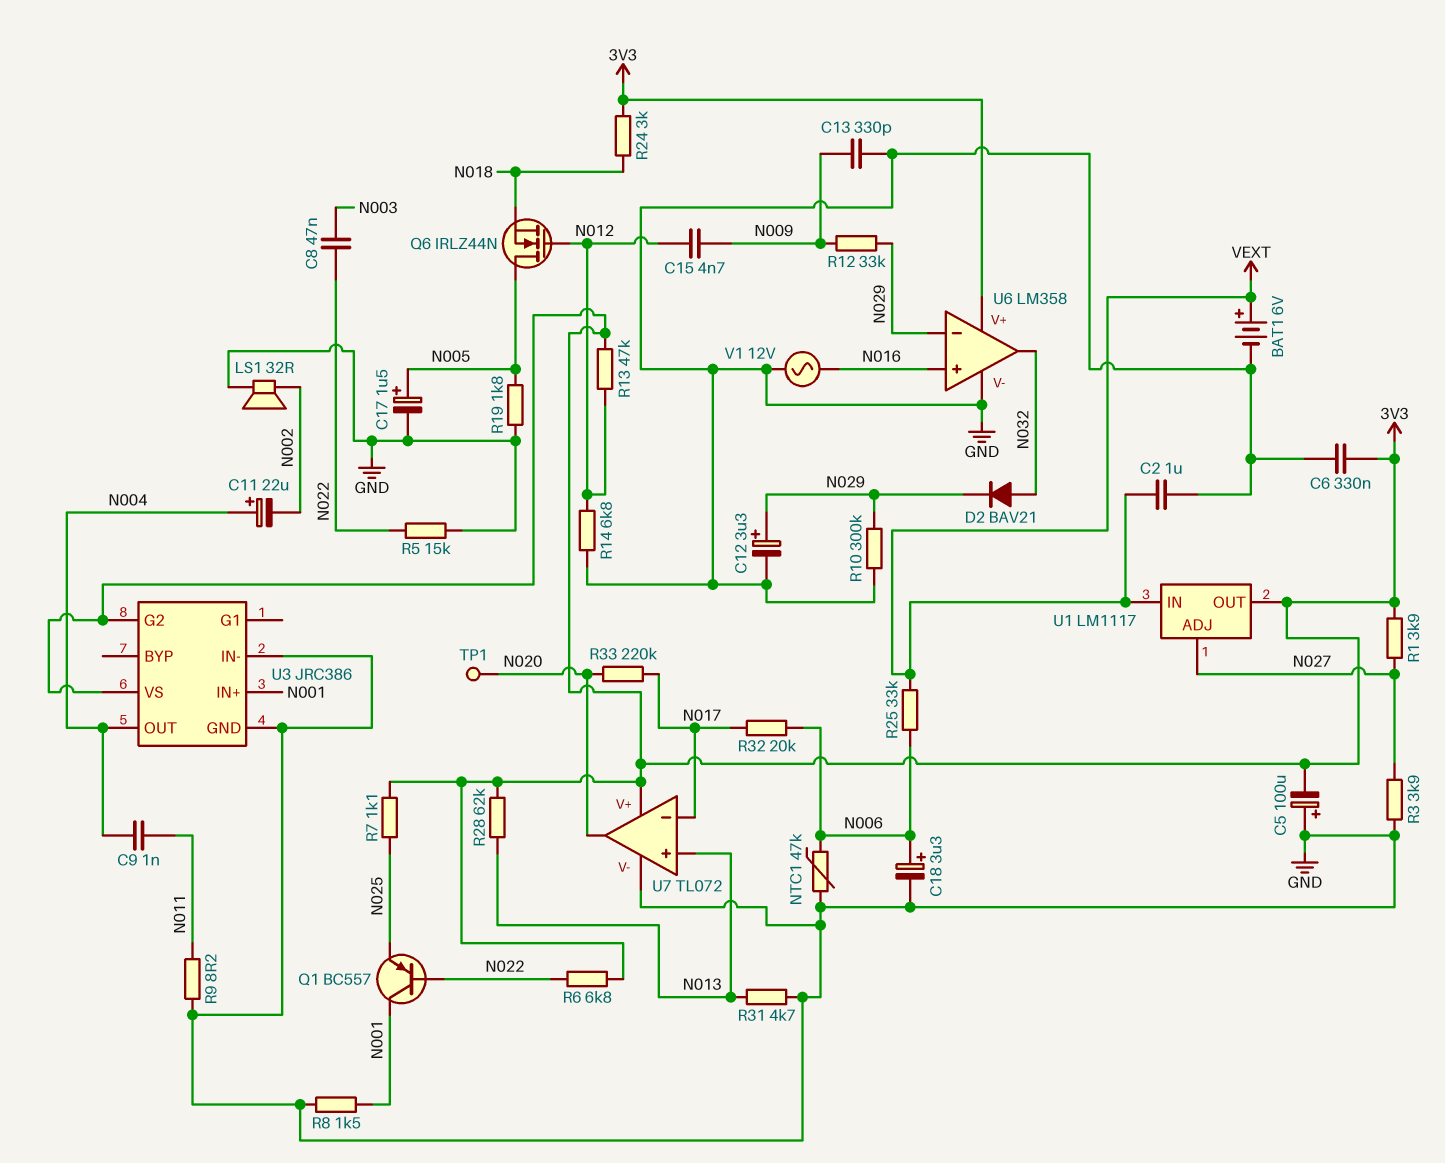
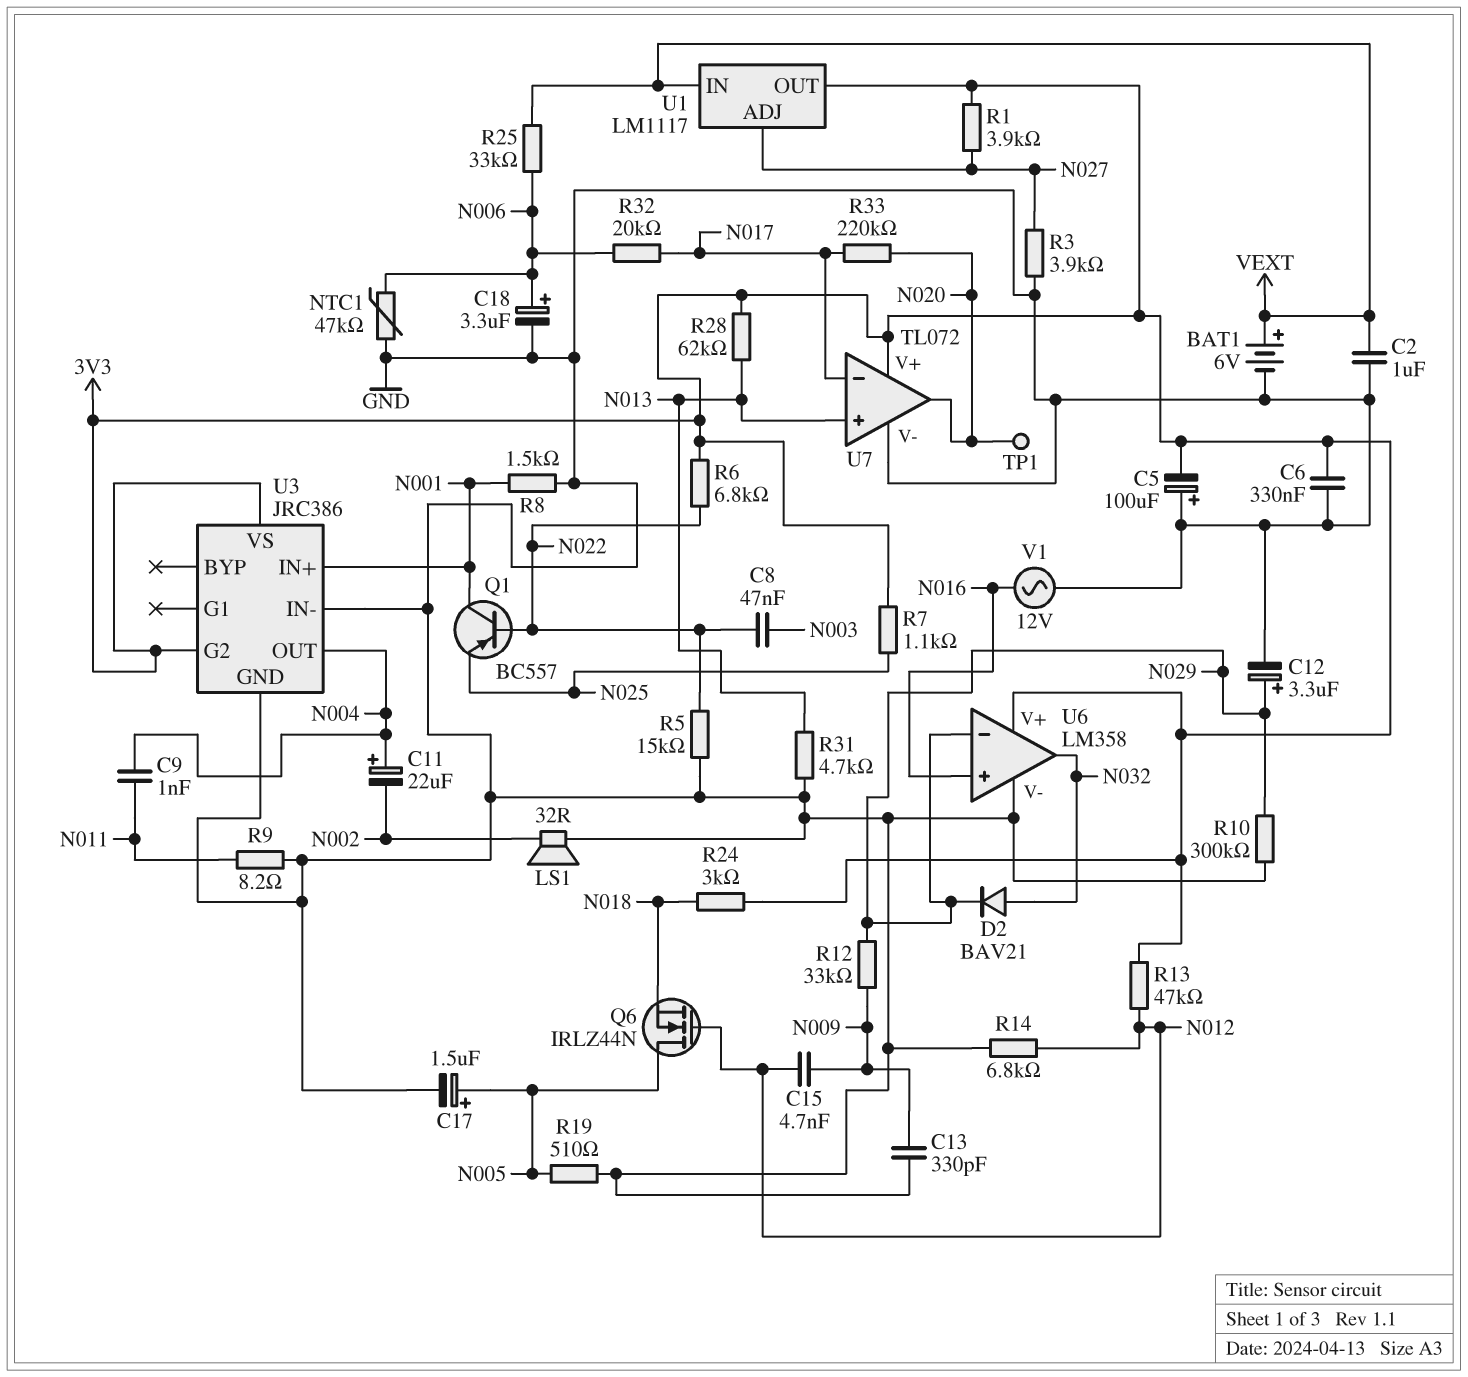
R19: 1.8k (GND, N005) -> 510 (GND, N005)

